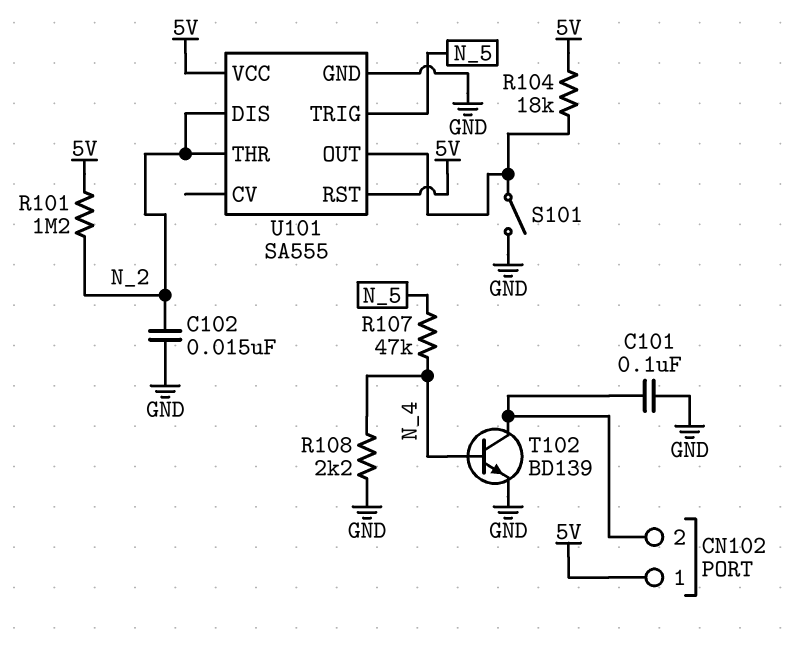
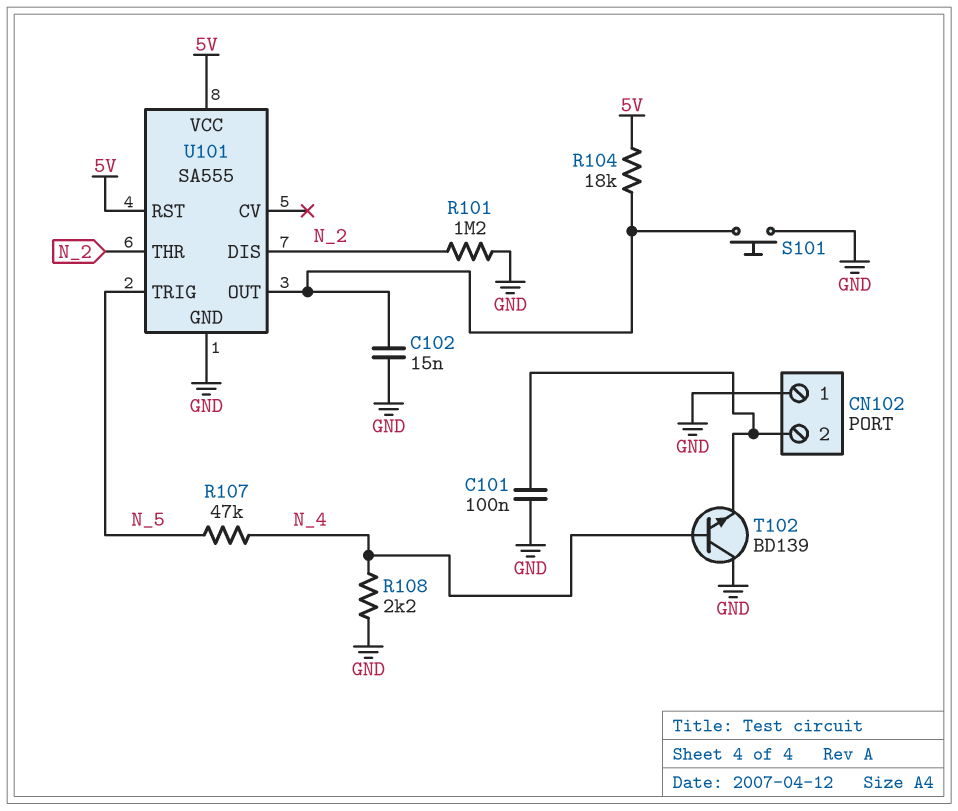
C102: 15nF (GND, N_2) -> 15nF (GND, U101/OUT)
CN102 pin 1: 5V -> GND
R101: 1.2M (5V, N_2) -> 1.2M (GND, N_2)
S101: switch (GND, U101/OUT) -> button (GND, U101/OUT)
T102: NPN BD139 (B N_4, C CN102/2, E GND) -> NPN BD139 (B N_4, C GND, E CN102/2)

